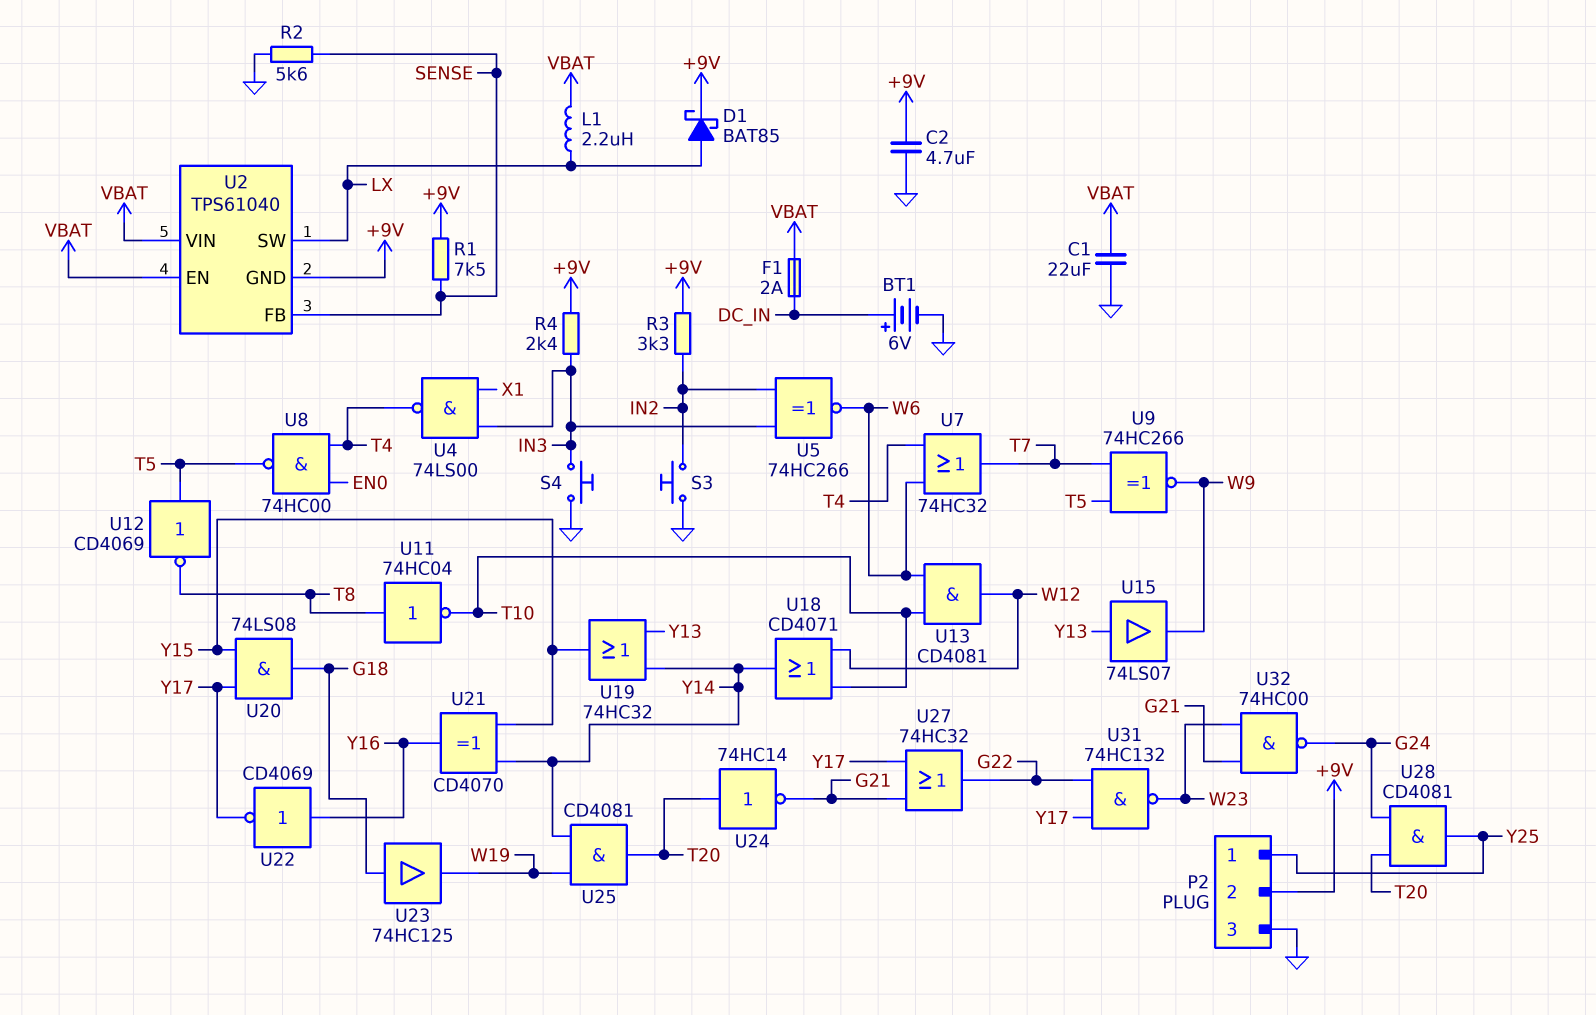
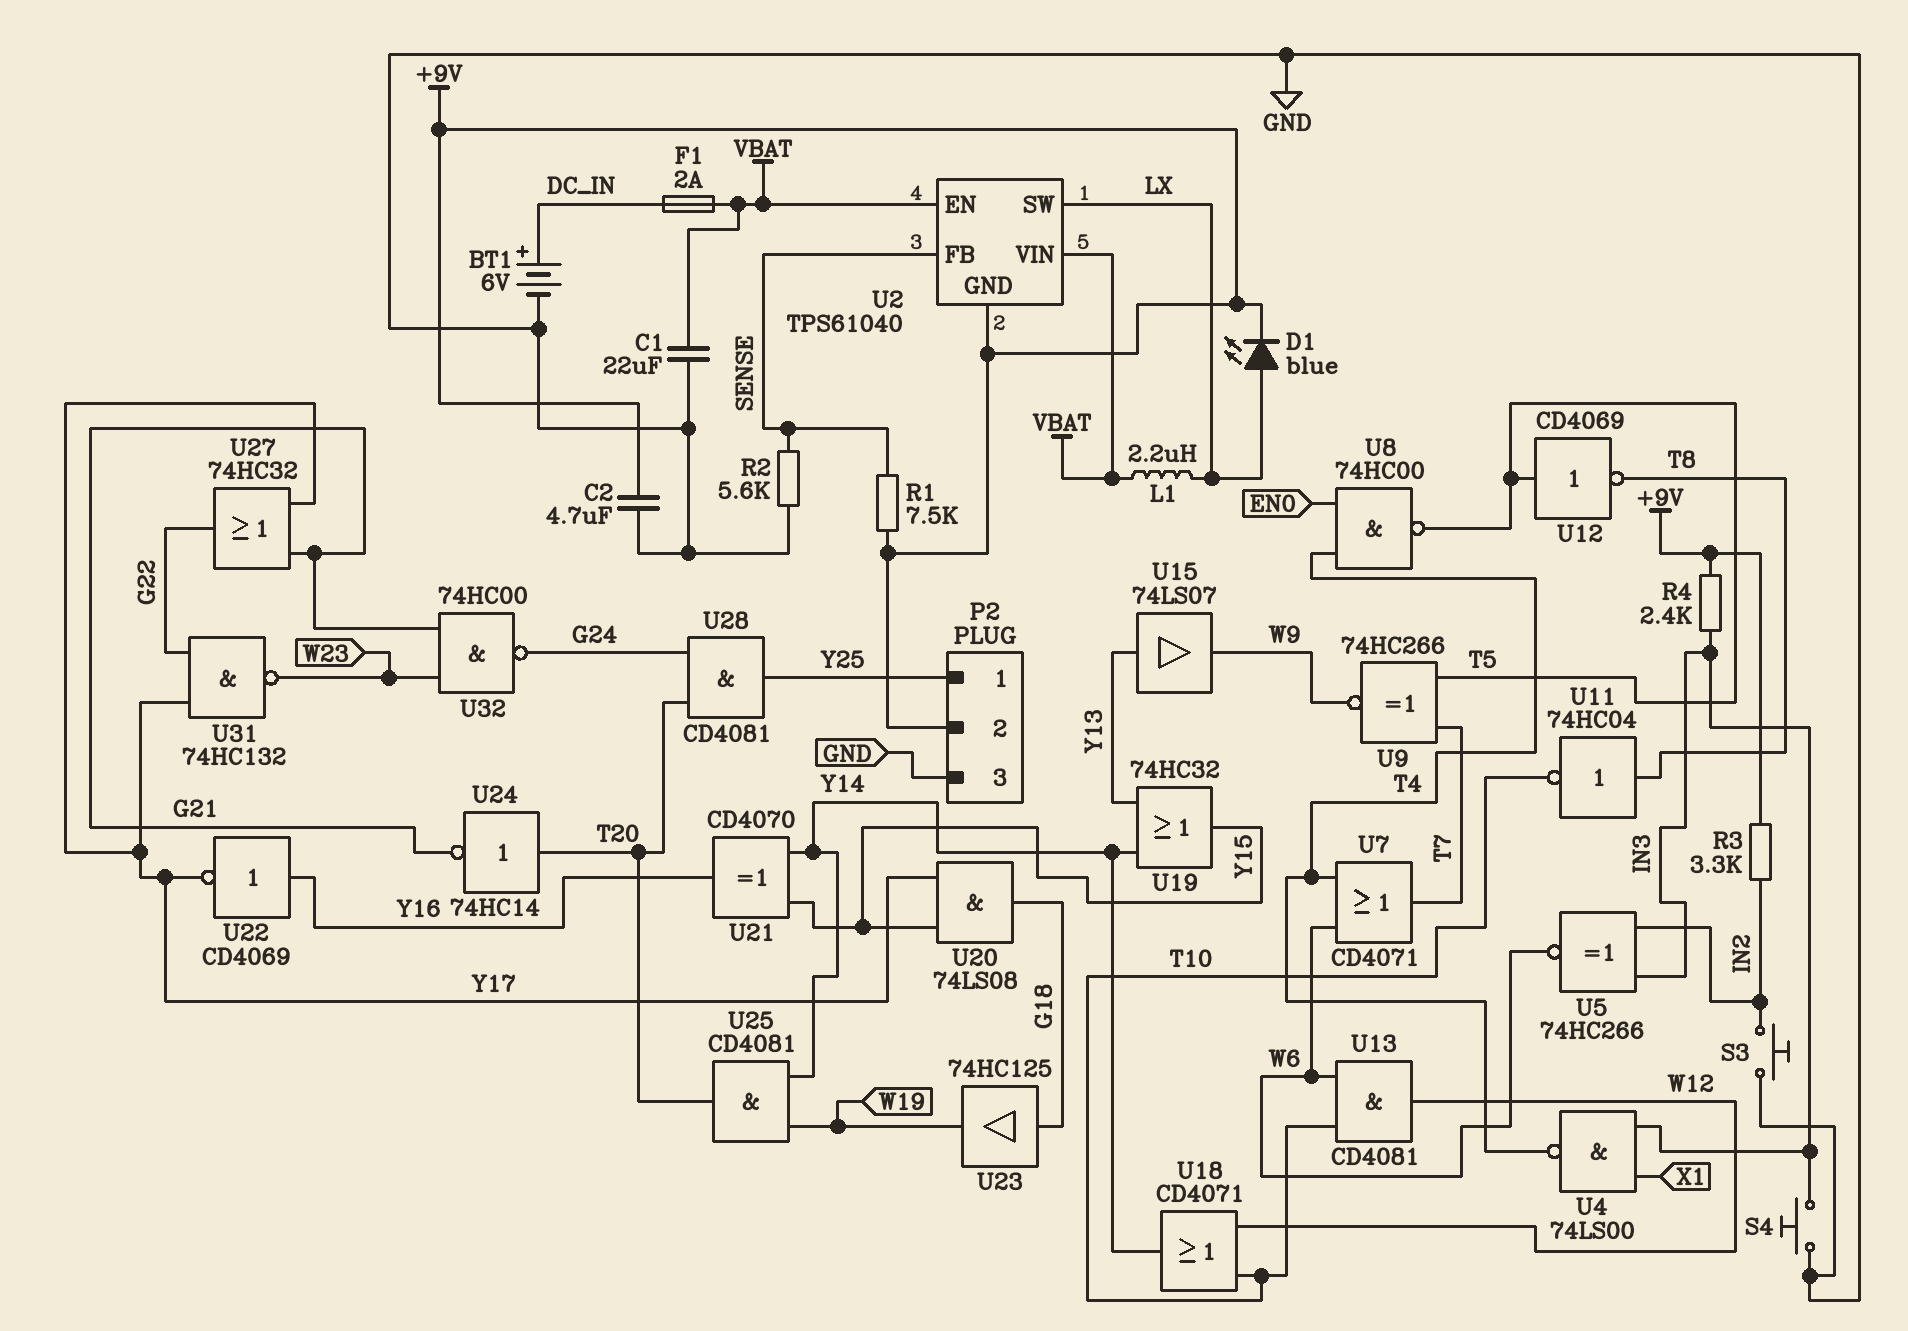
D1: schottky BAT85 (A LX, K +9V) -> LED blue (A LX, K +9V)
U7: OR 74HC32 (in T4, in W6, out T7) -> OR CD4071 (in T4, in W6, out T7)

